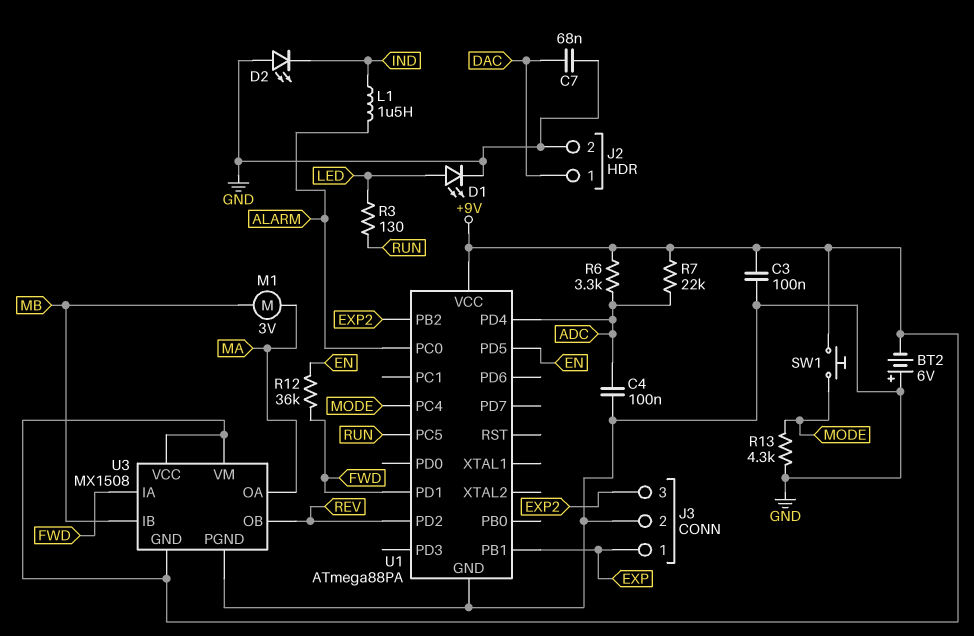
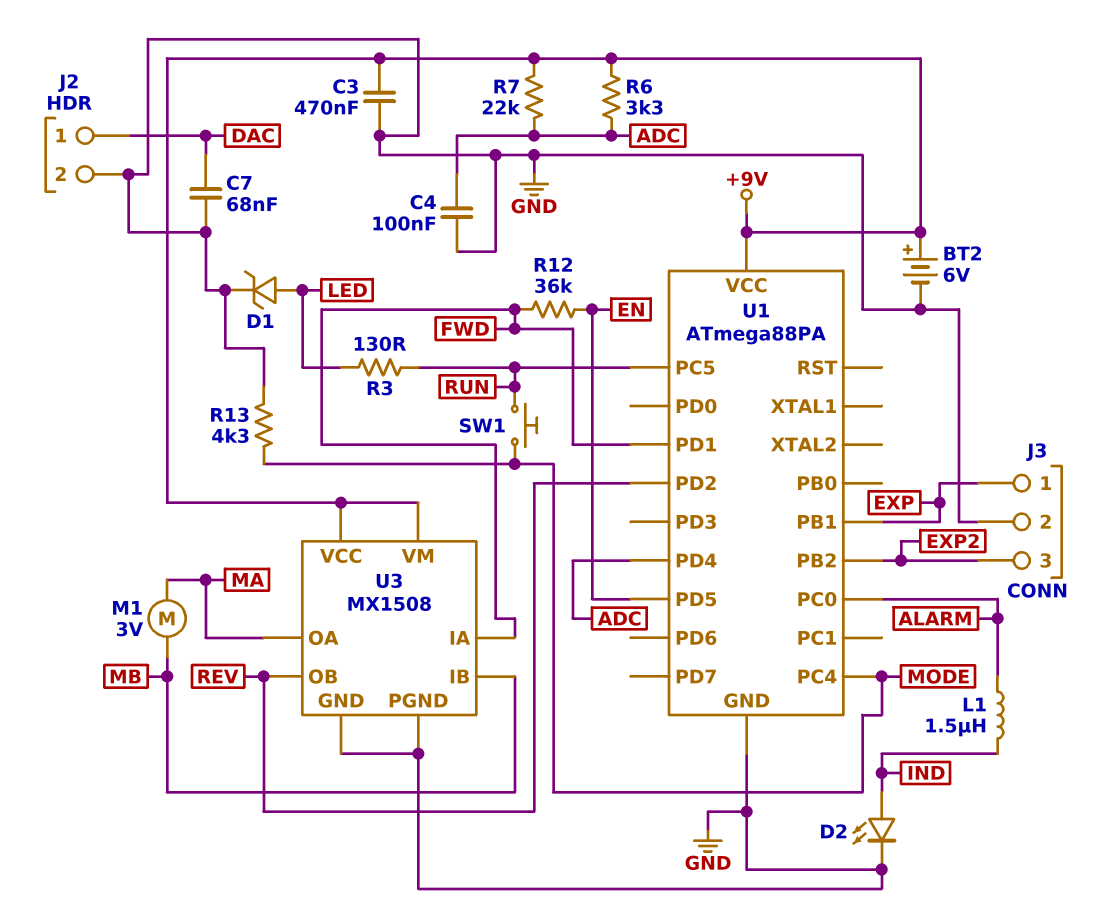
BT2: 6V (plus GND, minus +9V) -> 6V (plus +9V, minus GND)
C3: 100nF (+9V, GND) -> 470nF (+9V, GND)
D1: LED (A LED, K GND) -> zener (A LED, K GND)
D2: LED (A GND, K IND) -> LED (A IND, K GND)
SW1: button (+9V, MODE) -> button (MODE, RUN)
U3 pin GND: +9V -> GND

